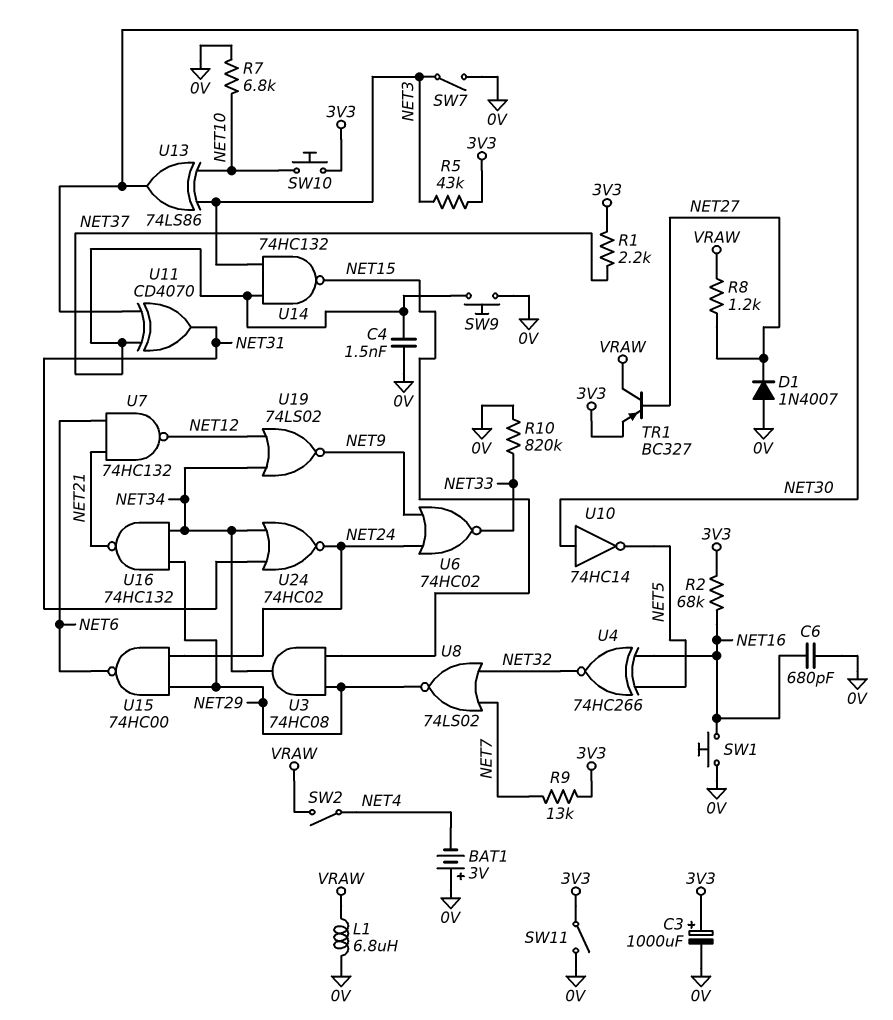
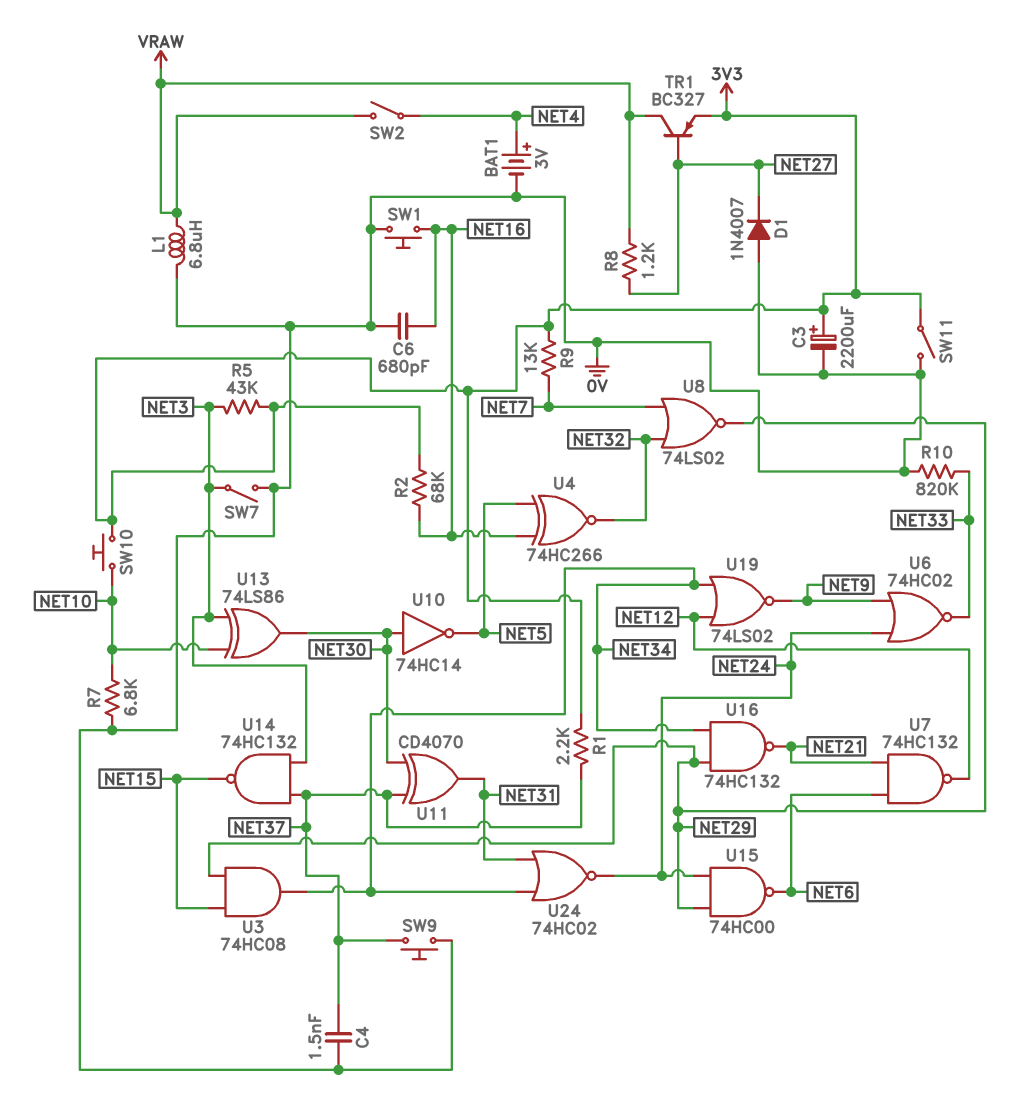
BAT1: 3V (plus 0V, minus NET4) -> 3V (plus NET4, minus 0V)
C3: 1000uF (plus 3V3, minus 0V) -> 2200uF (plus 3V3, minus 0V)

